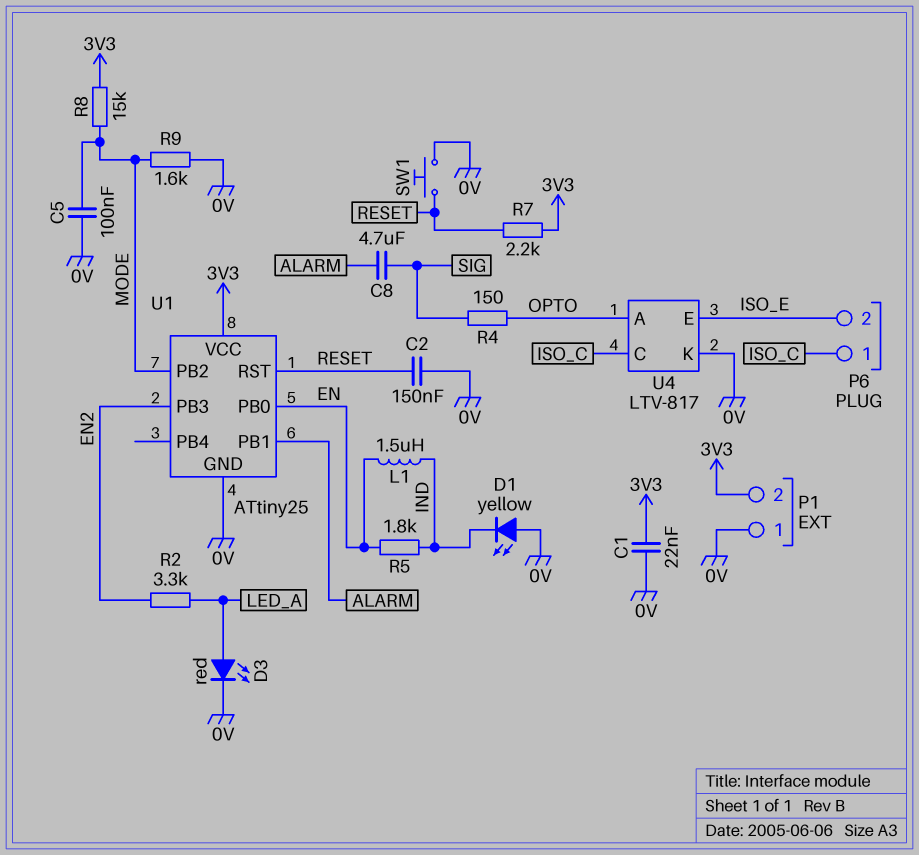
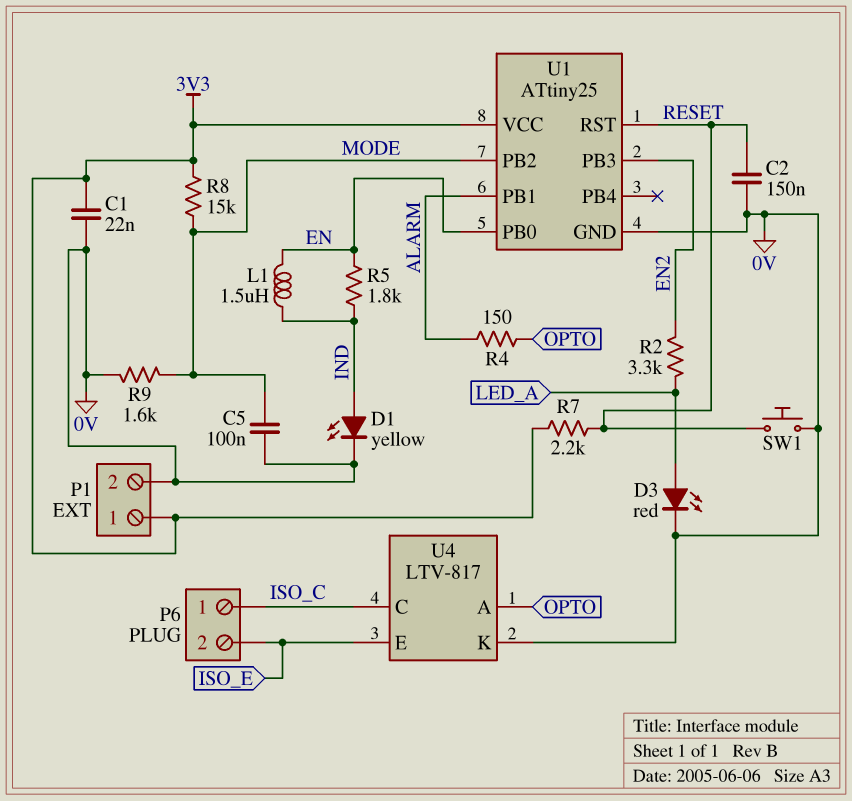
C8: 4.7uF (ALARM, SIG) -> none
D1: LED yellow (A 0V, K IND) -> LED yellow (A IND, K 0V)
P1 pin 1: 0V -> 3V3
P1 pin 2: 3V3 -> 0V
R4: 150 (OPTO, SIG) -> 150 (ALARM, OPTO)

